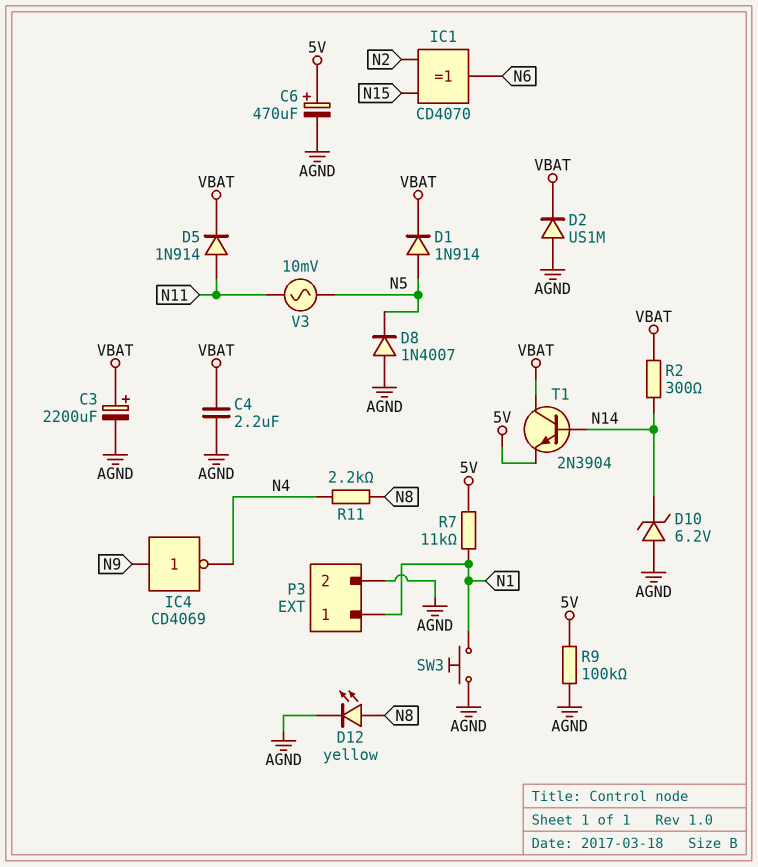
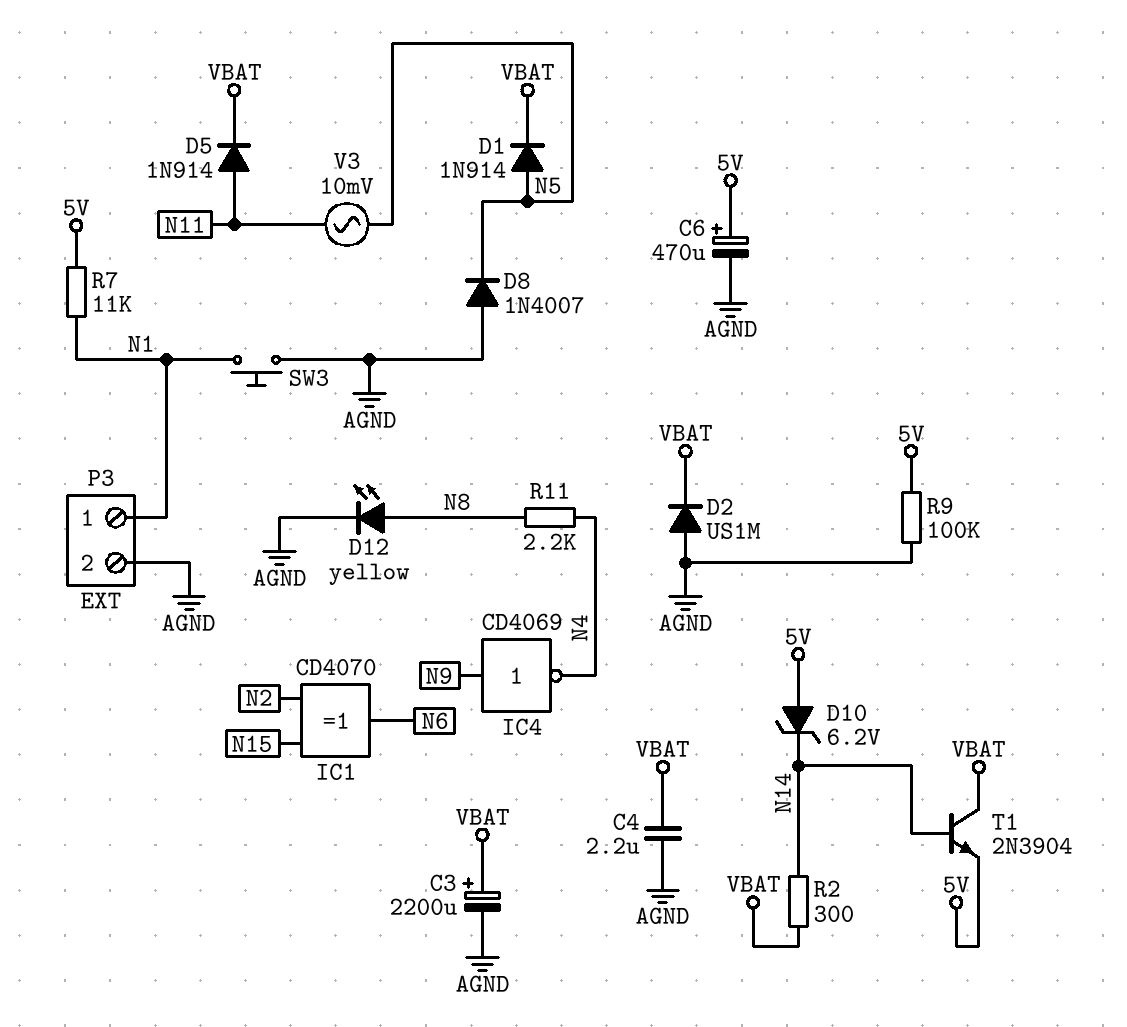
D10: zener 6.2V (A AGND, K N14) -> zener 6.2V (A 5V, K N14)

